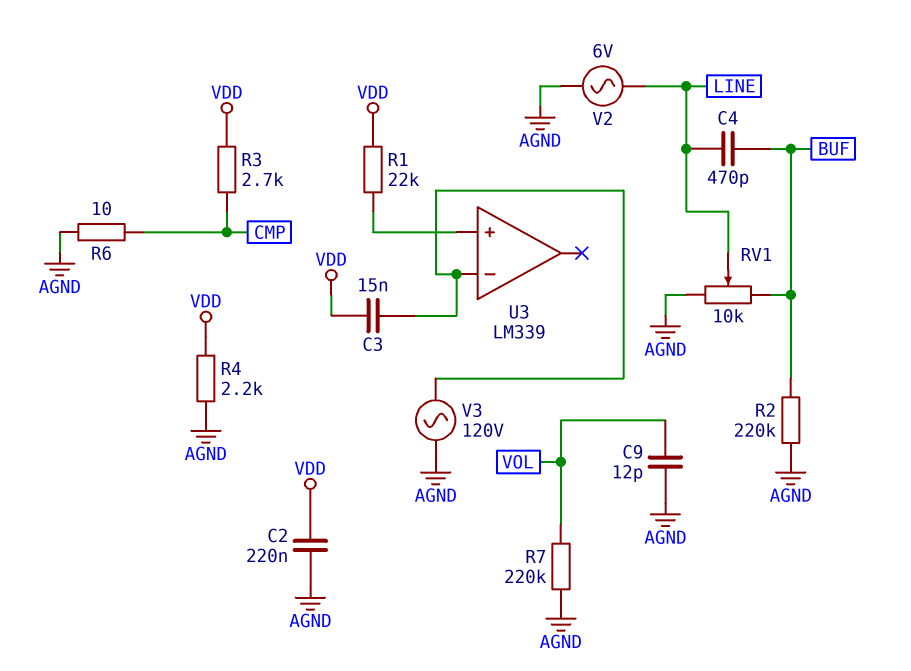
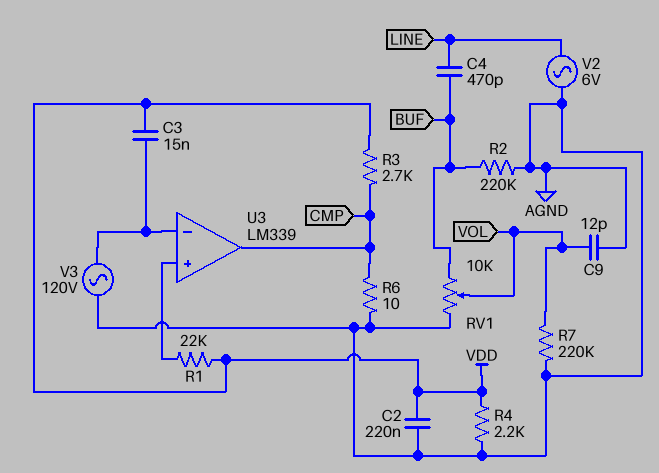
RV1: 10k (AGND, BUF, wiper LINE) -> 10k (AGND, BUF, wiper VOL)
U3 pin out: none -> CMP

